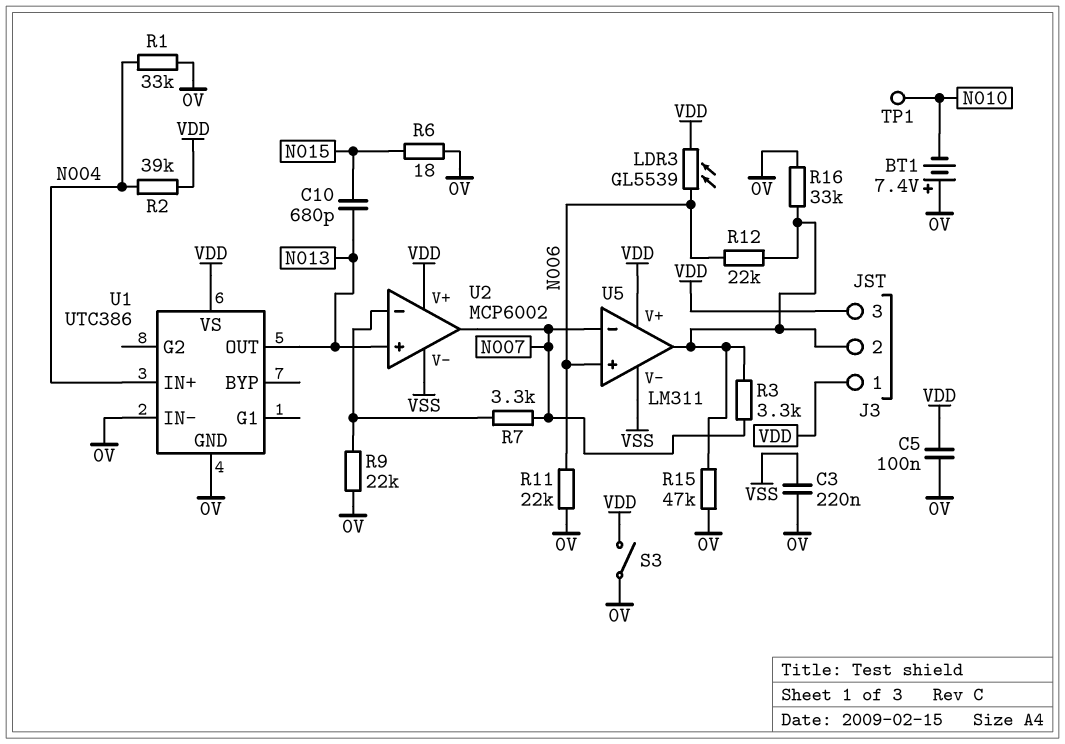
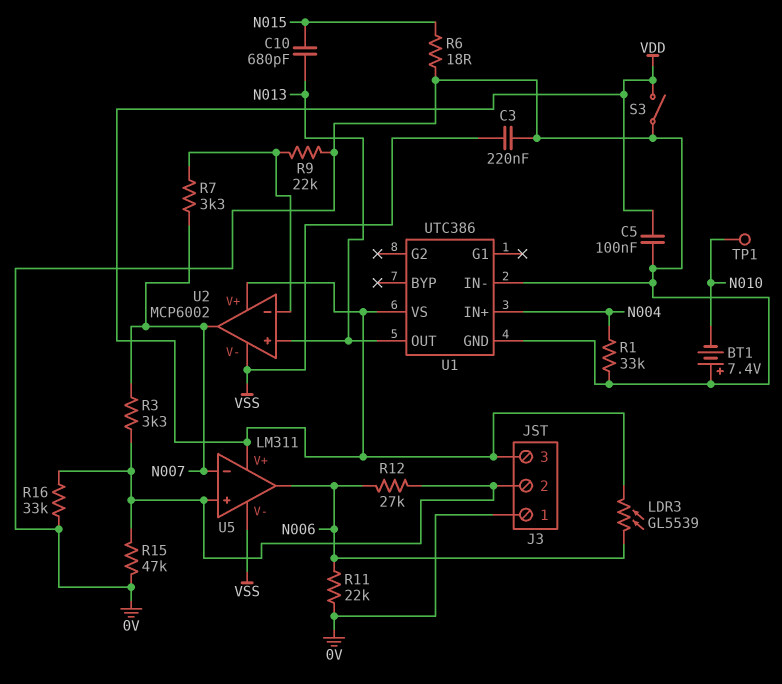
J3 pin 1: VDD -> 0V
R2: 39k (N004, VDD) -> none
R12: 22k (J3/2, N006) -> 27k (J3/2, N006)
U5 pin in+: N006 -> J3/2
U5 pin out: J3/2 -> N006

